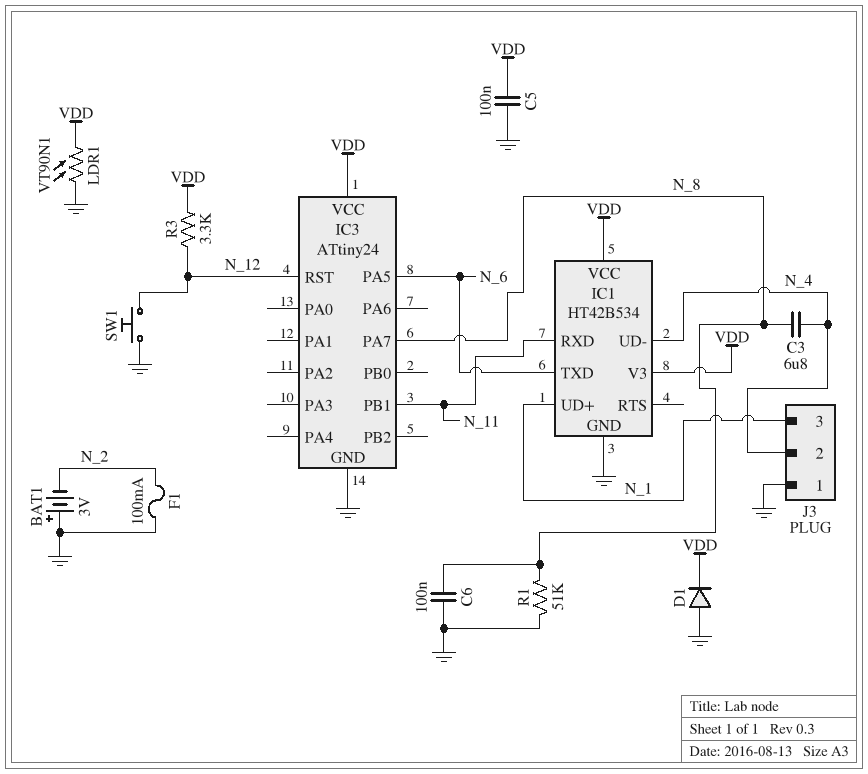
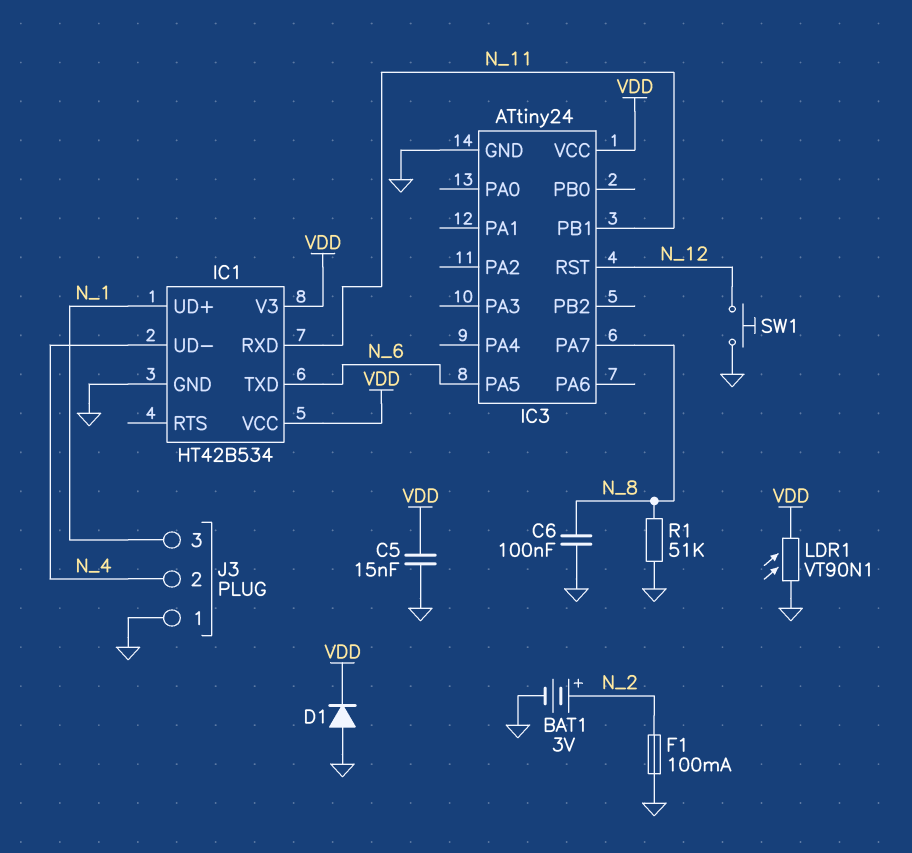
BAT1: 3V (plus GND, minus N_2) -> 3V (plus N_2, minus GND)
C3: 6.8uF (N_4, N_8) -> none
C5: 100nF (GND, VDD) -> 15nF (GND, VDD)
R3: 3.3k (N_12, VDD) -> none

